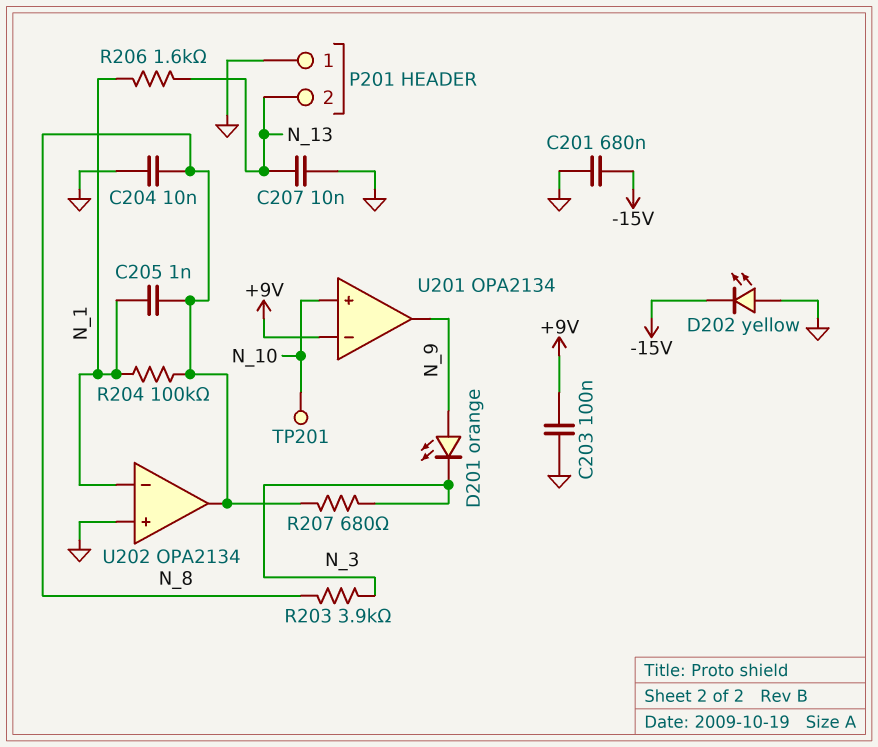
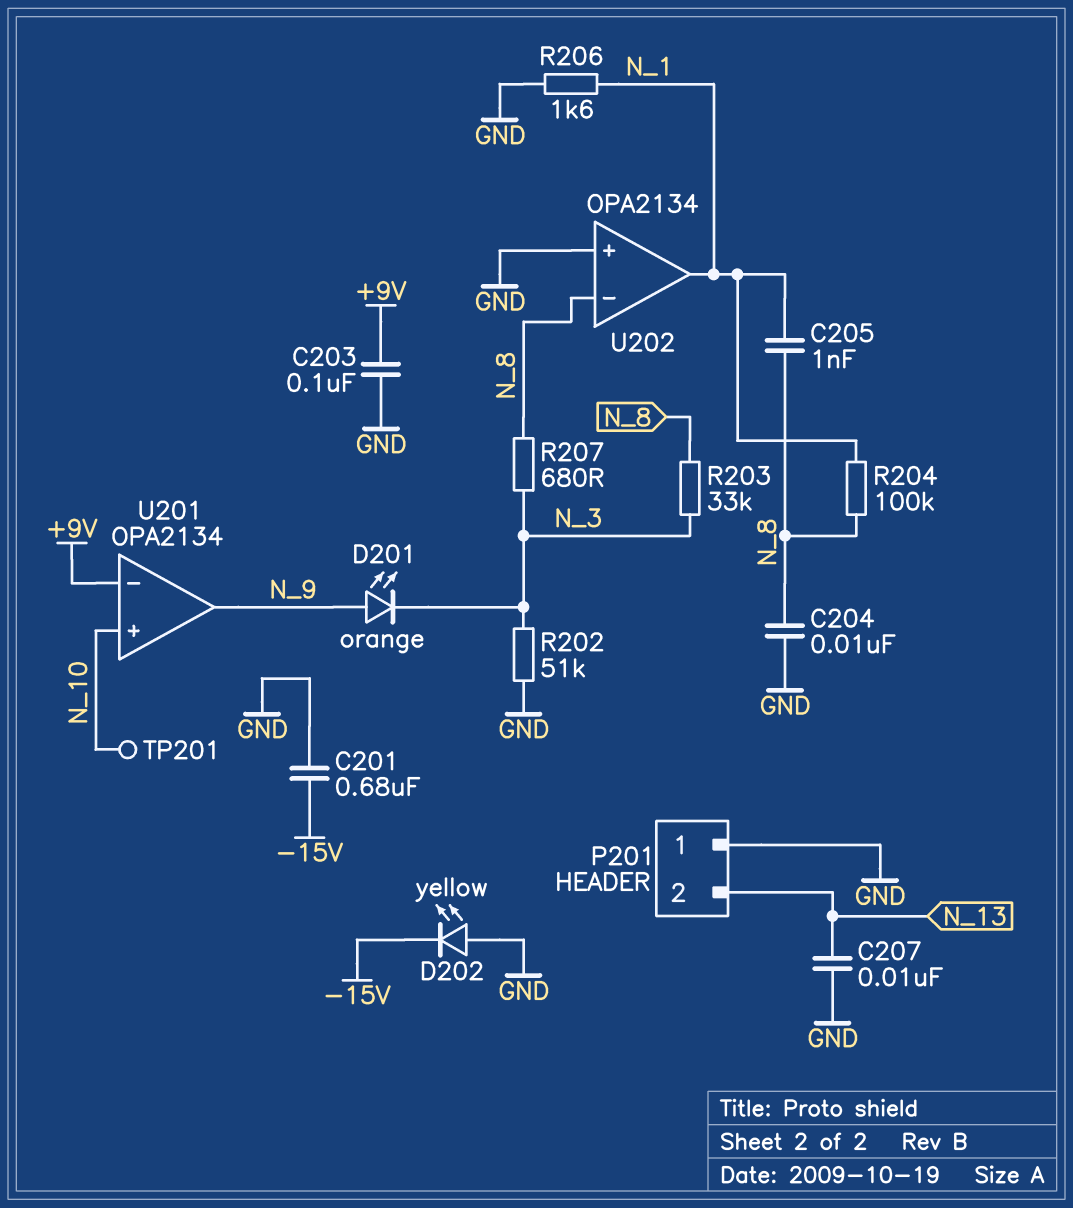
R202: none -> 51k (GND, N_3)
R203: 3.9k (N_3, N_8) -> 33k (N_3, N_8)
R206: 1.6k (N_1, N_13) -> 1.6k (GND, N_1)
U202 pin in-: N_1 -> N_8
U202 pin out: N_8 -> N_1

